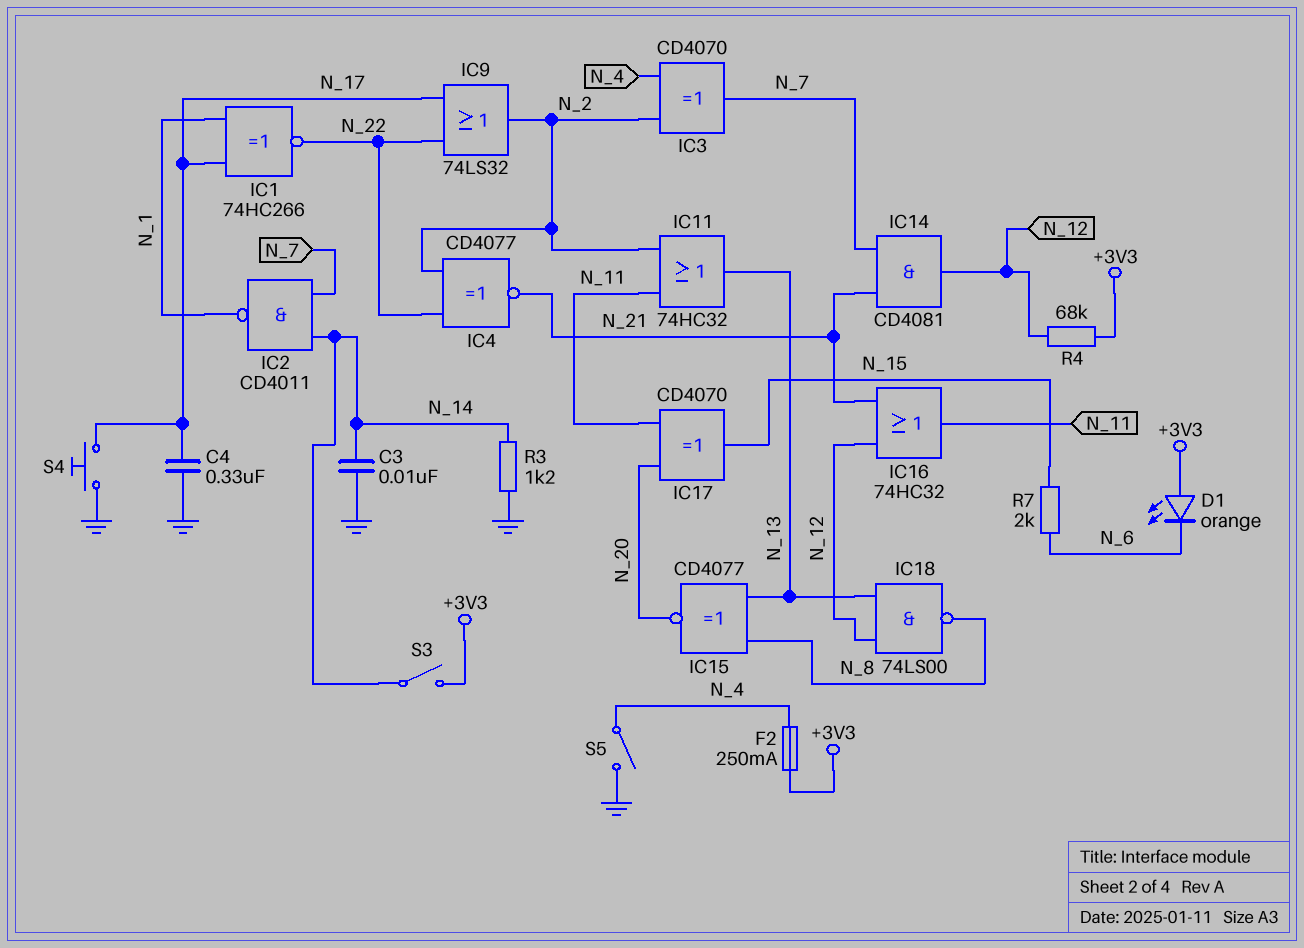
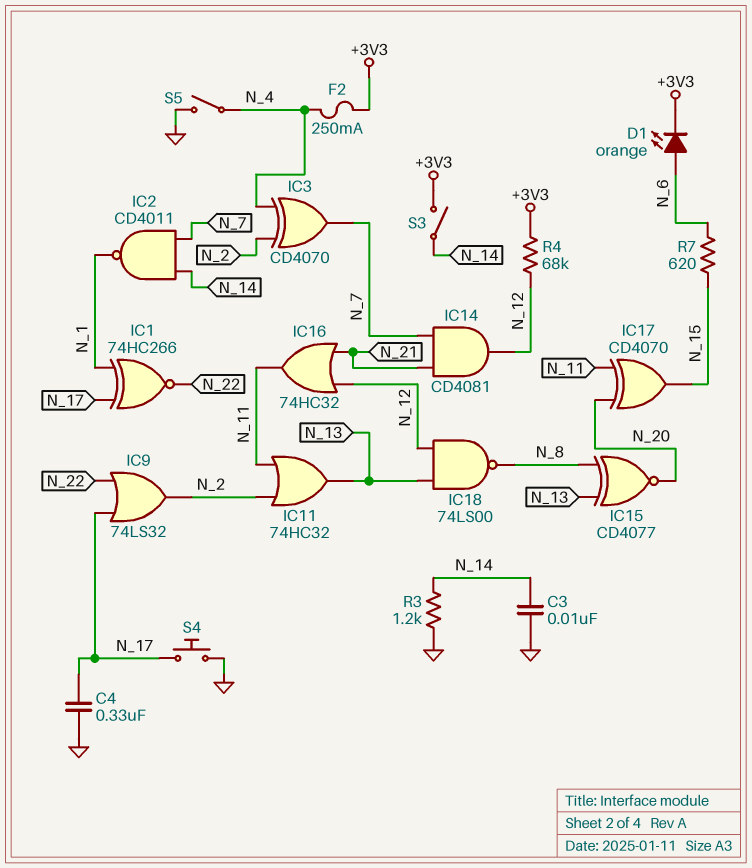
D1: LED orange (A +3V3, K N_6) -> LED orange (A N_6, K +3V3)
IC4: XNOR CD4077 (in N_2, in N_22, out N_21) -> none
R7: 2k (N_6, N_15) -> 620 (N_6, N_15)

